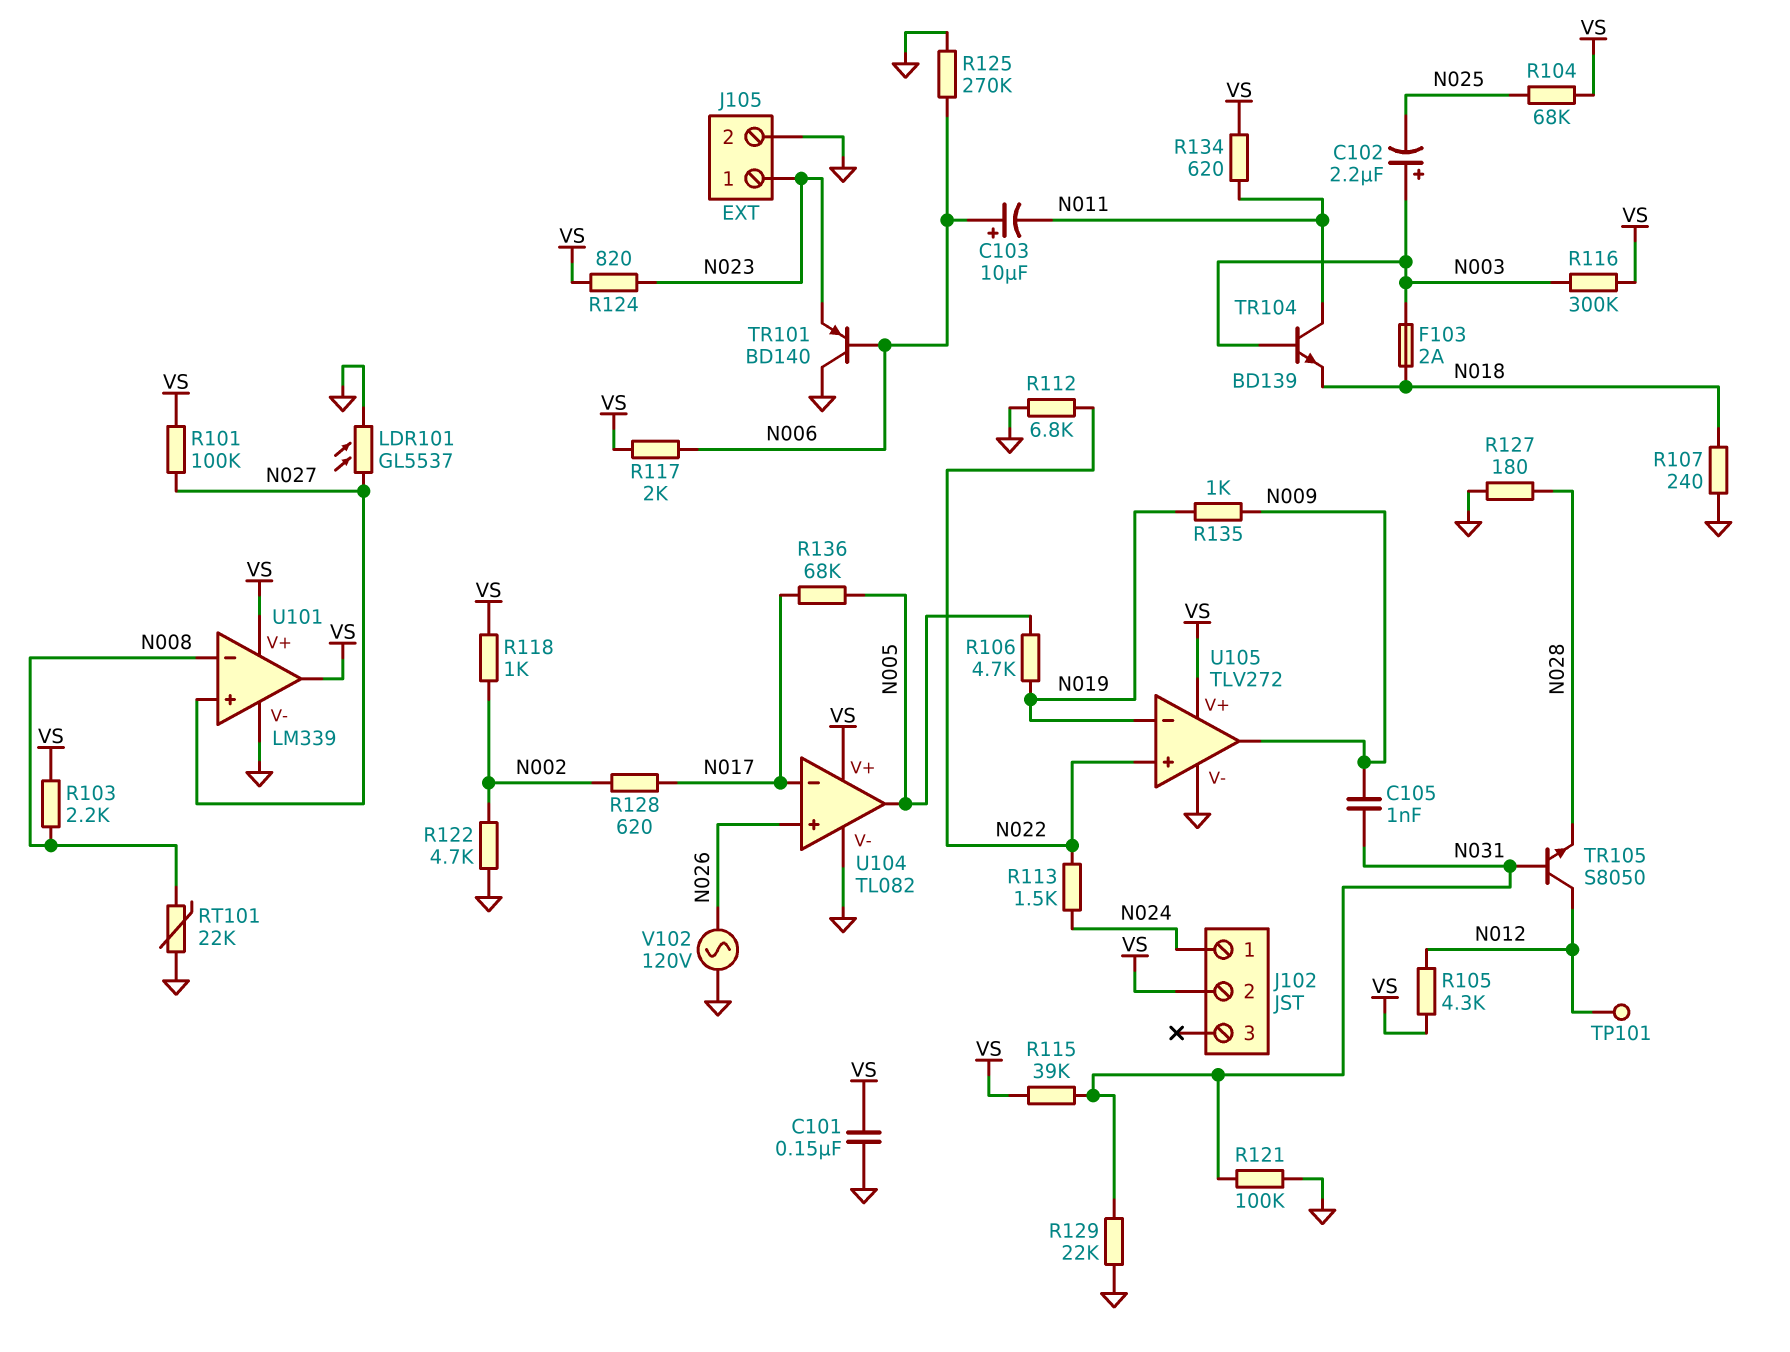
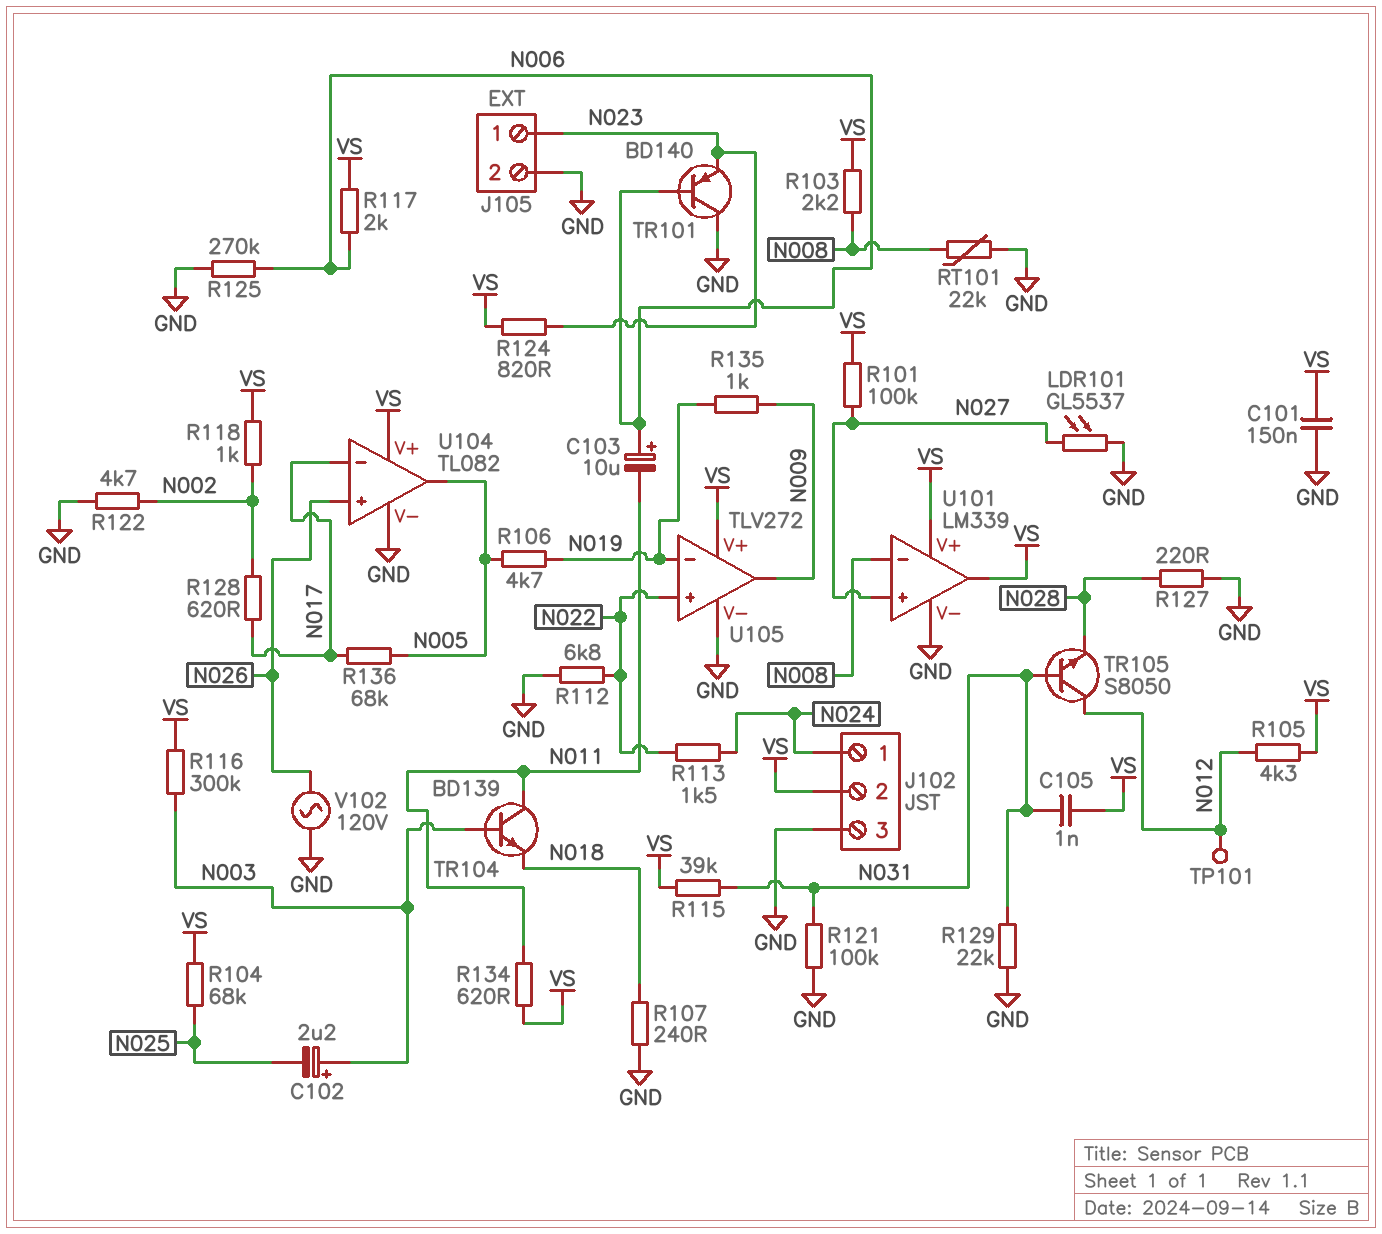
C105: 1nF (N009, N031) -> 1nF (N031, VS)
F103: 2A (N003, N018) -> none
J102 pin 3: none -> GND
R127: 180 (GND, N028) -> 220 (GND, N028)

